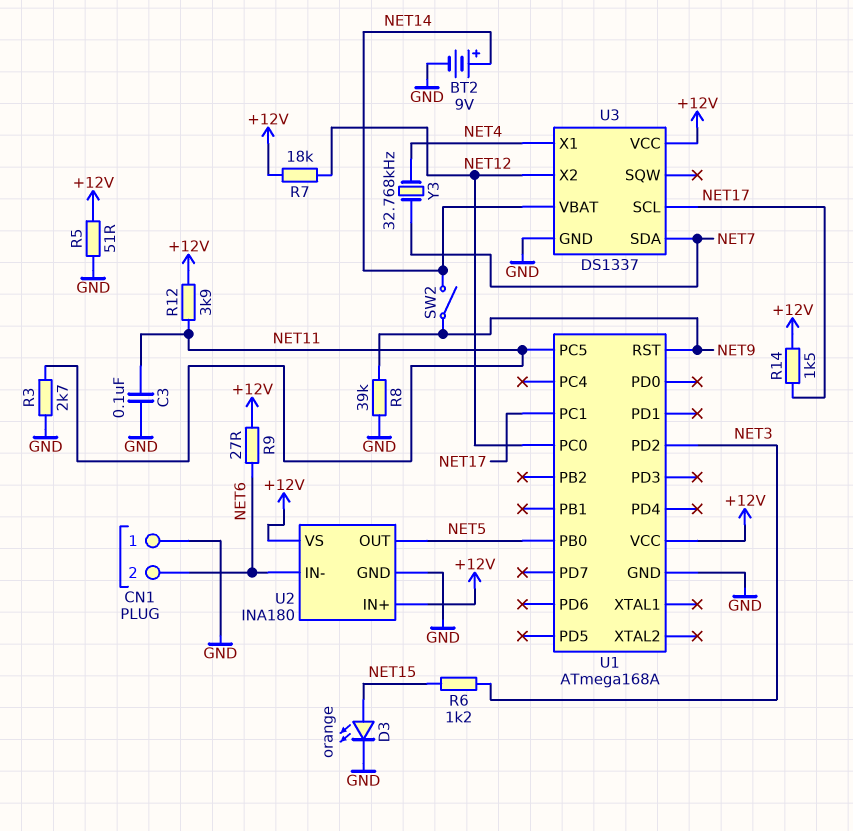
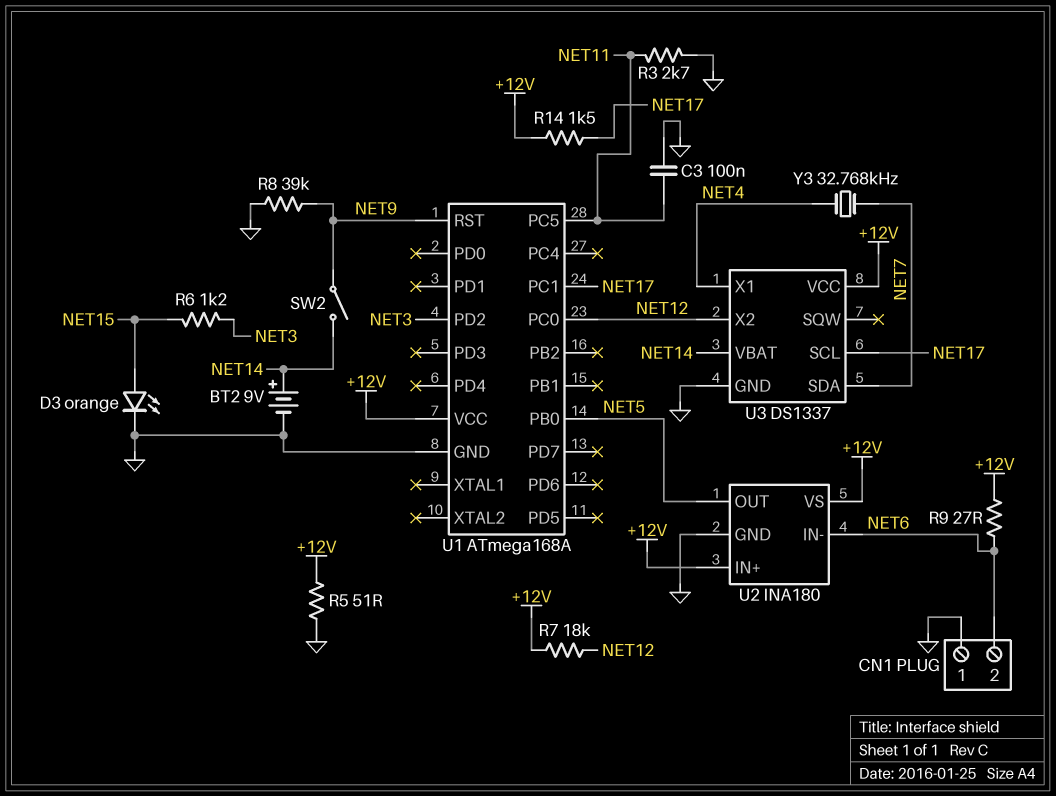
R12: 3.9k (+12V, NET11) -> none

